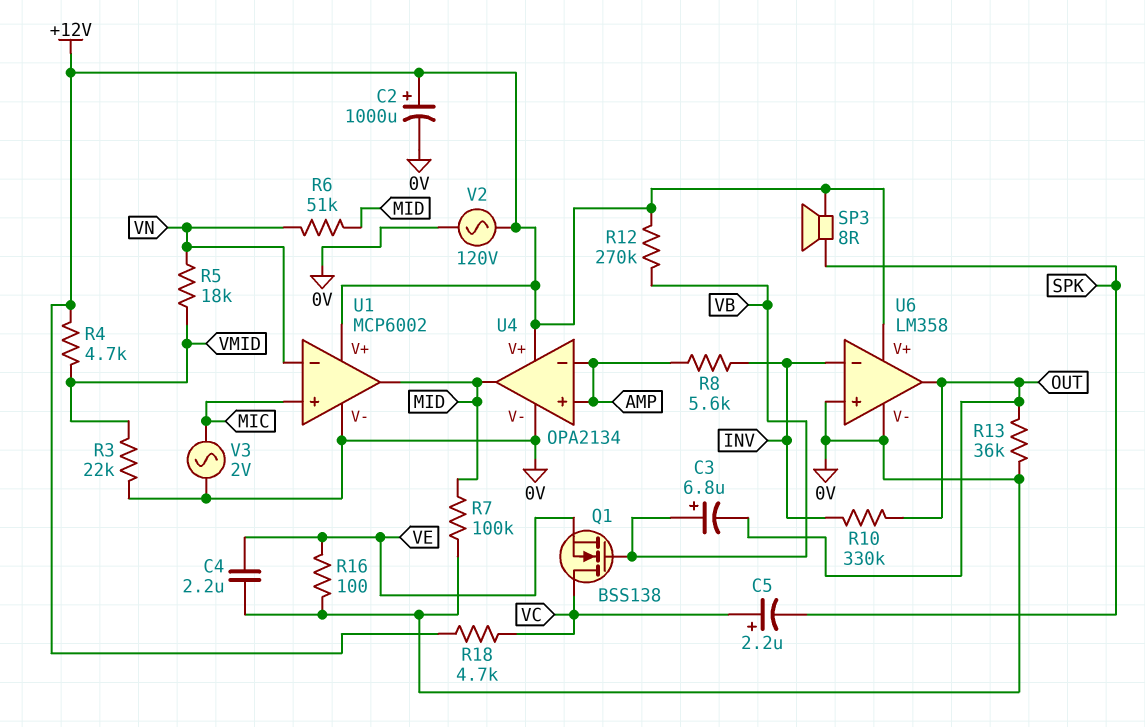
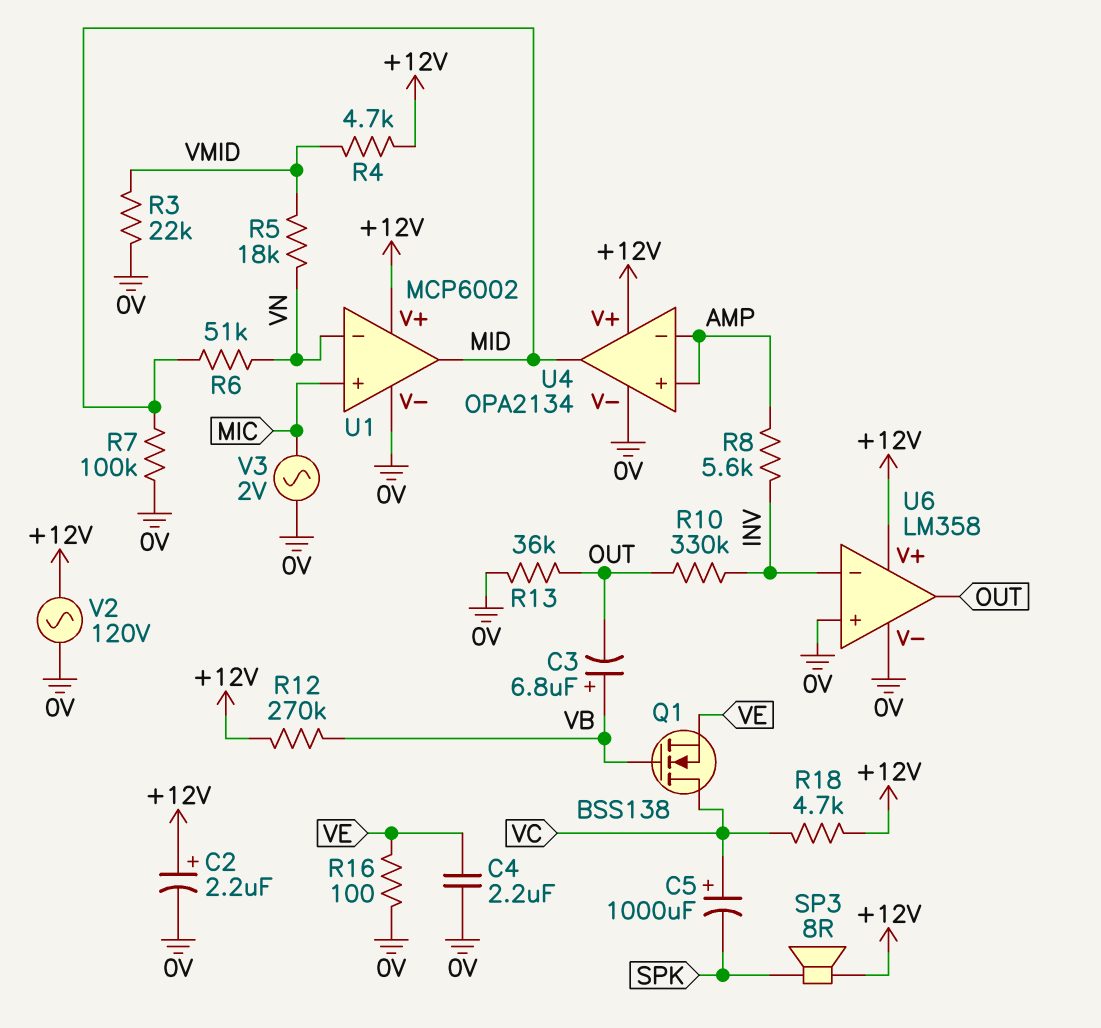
C2: 1000uF (plus +12V, minus 0V) -> 2.2uF (plus +12V, minus 0V)
C5: 2.2uF (plus VC, minus SPK) -> 1000uF (plus VC, minus SPK)

